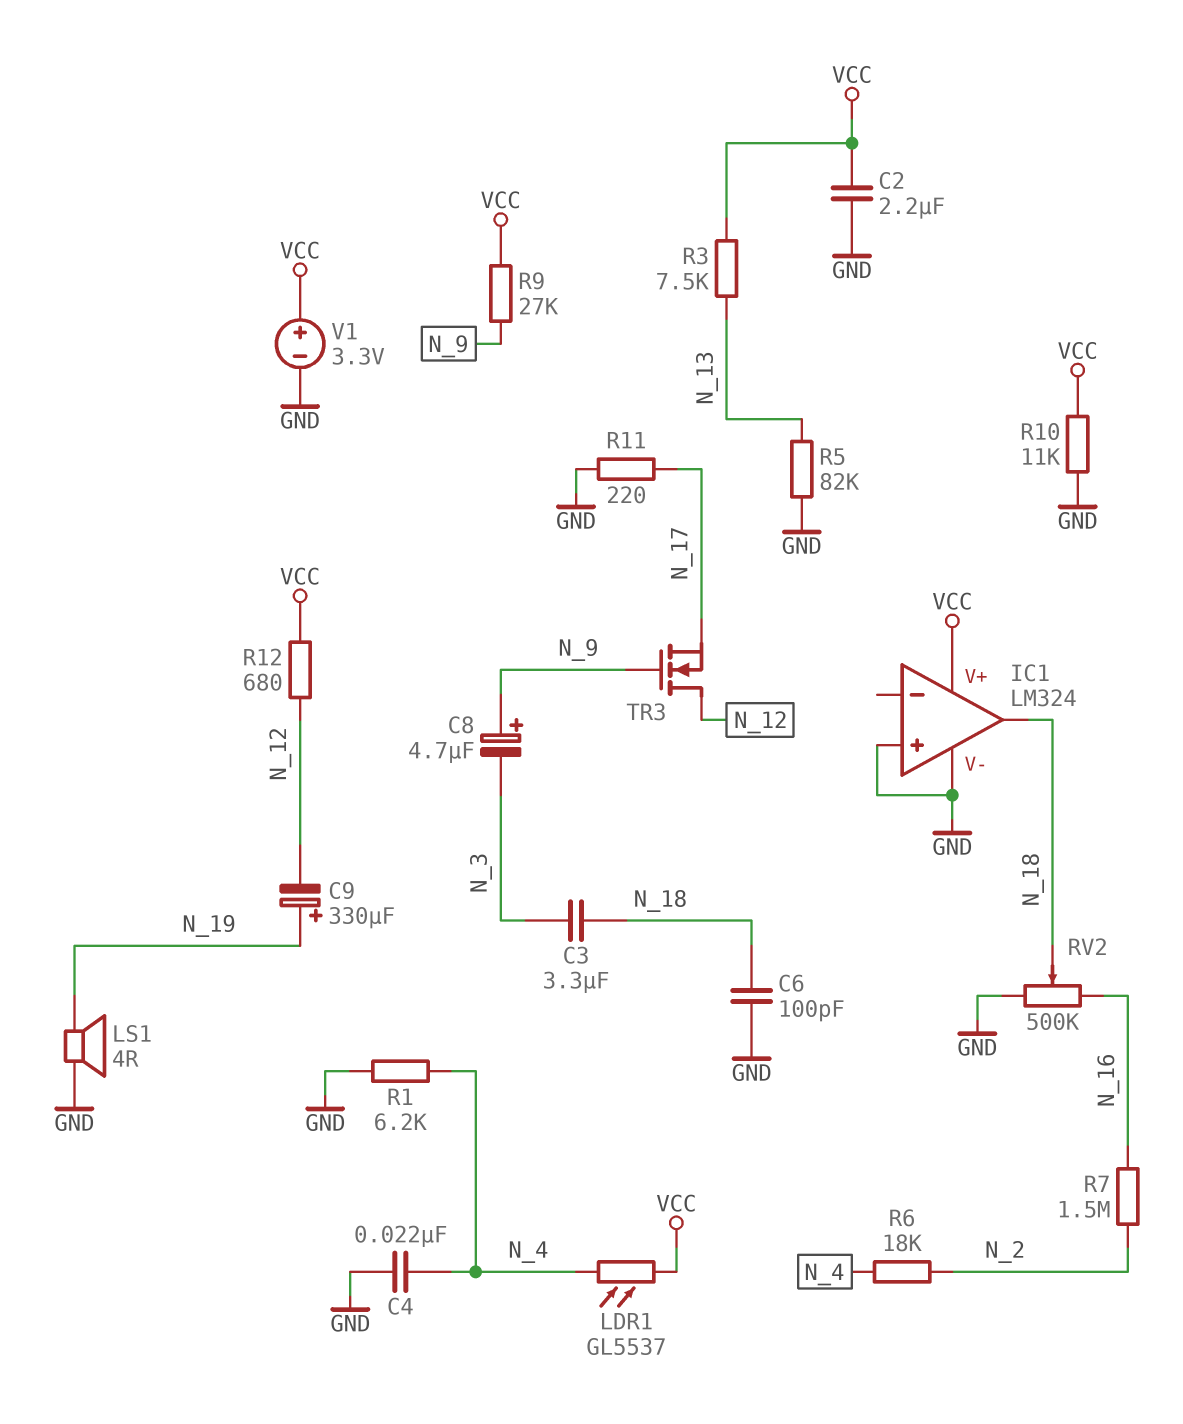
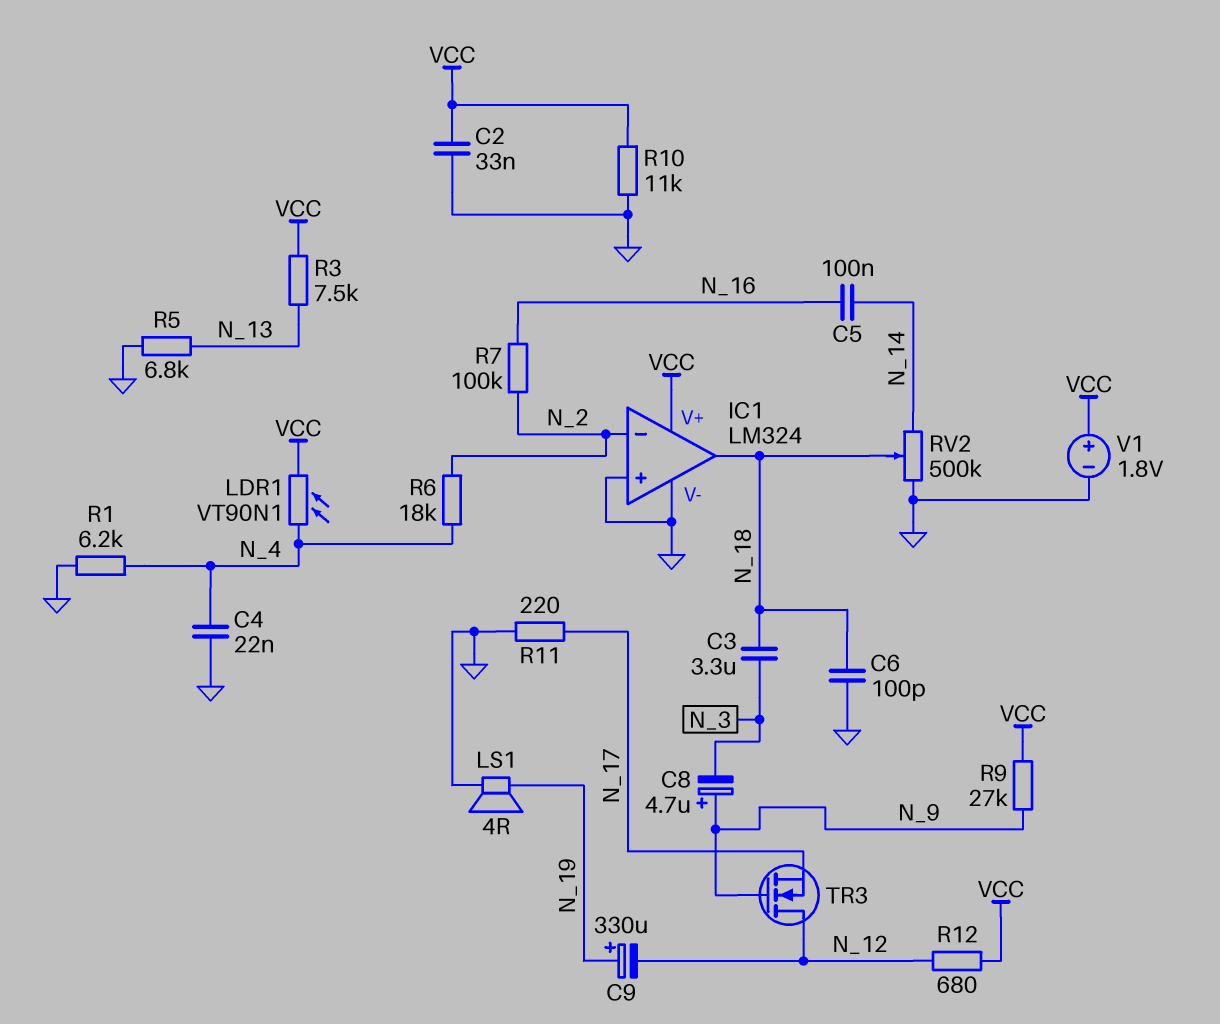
C2: 2.2uF (GND, VCC) -> 33nF (GND, VCC)
C5: none -> 100nF (N_14, N_16)
IC1 pin in-: none -> N_2
LDR1: GL5537 (N_4, VCC) -> VT90N1 (N_4, VCC)
R5: 82k (GND, N_13) -> 6.8k (GND, N_13)
R7: 1.5M (N_2, N_16) -> 100k (N_2, N_16)
RV2: 500k (GND, N_16, wiper N_18) -> 500k (GND, N_14, wiper N_18)
V1: 3.3V (plus VCC, minus GND) -> 1.8V (plus VCC, minus GND)

